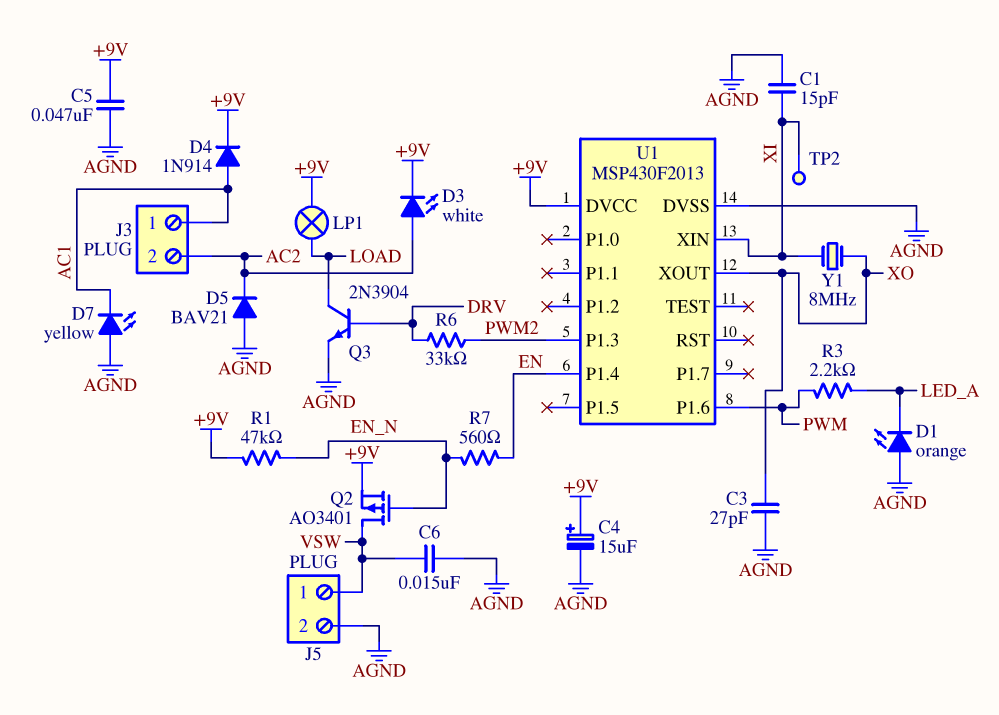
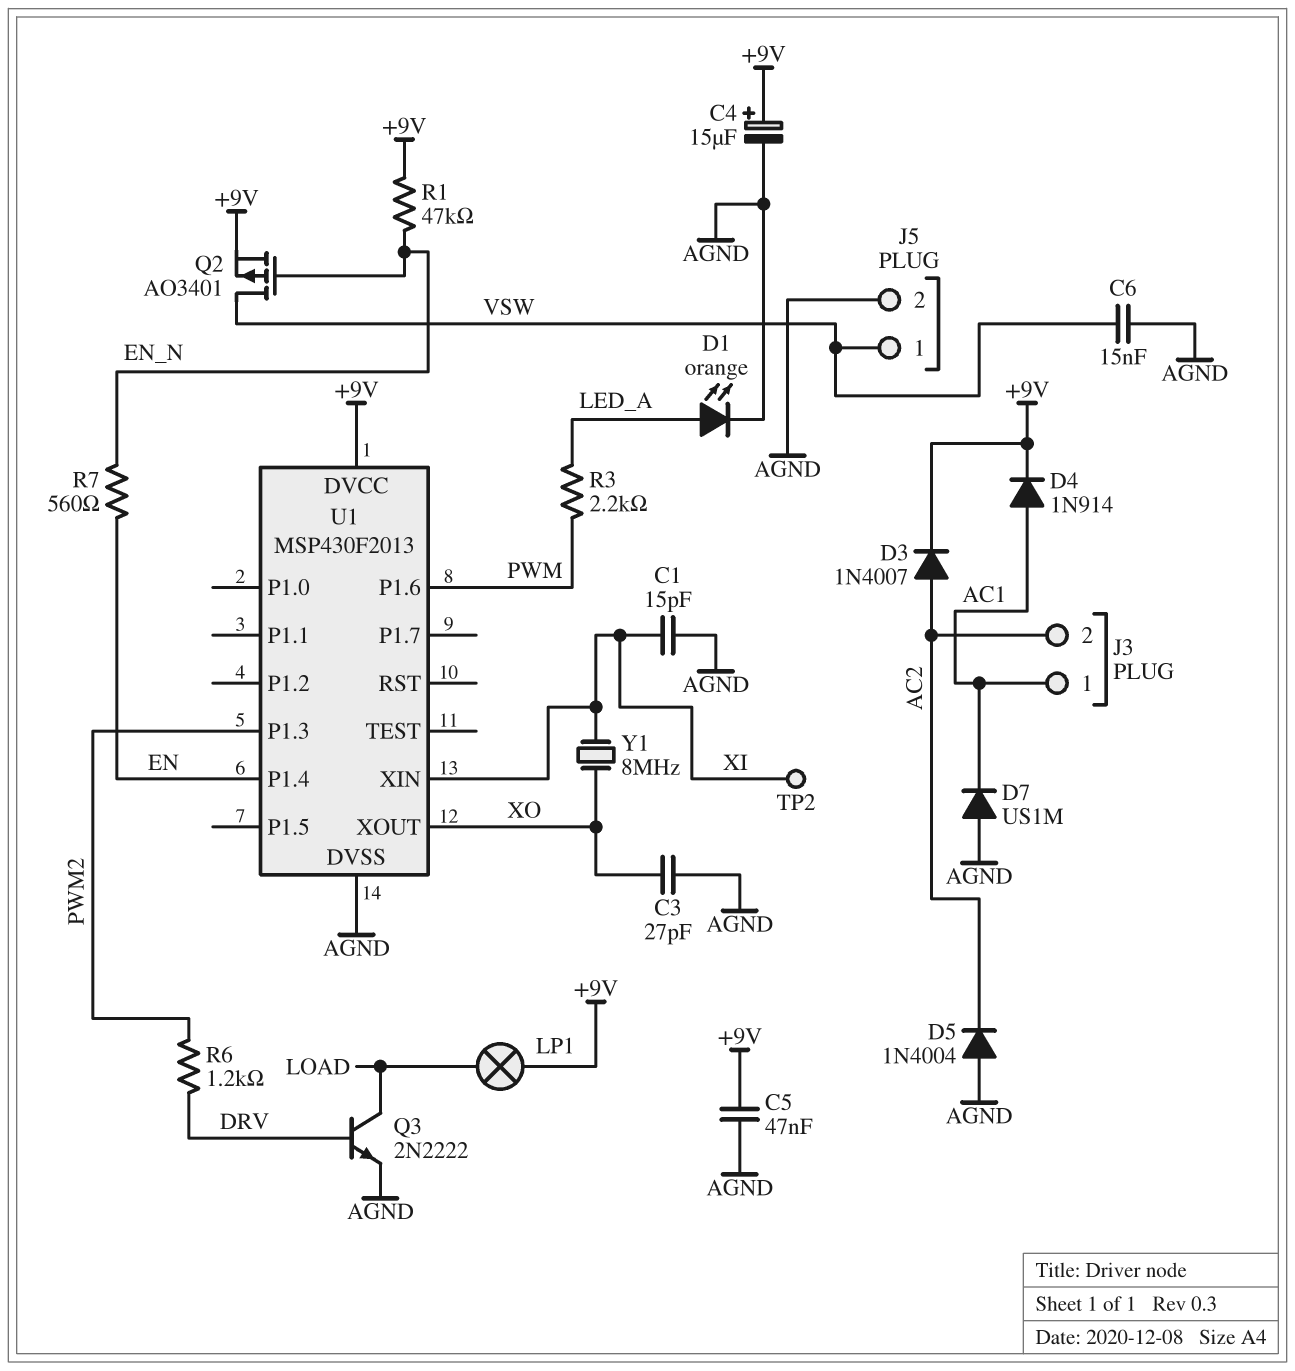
D1: LED orange (A AGND, K LED_A) -> LED orange (A LED_A, K AGND)
D3: LED white (A AC2, K +9V) -> diode 1N4007 (A AC2, K +9V)
D5: diode BAV21 (A AGND, K AC2) -> diode 1N4004 (A AGND, K AC2)
D7: LED yellow (A AGND, K AC1) -> diode US1M (A AGND, K AC1)
Q3: NPN 2N3904 (B DRV, C LOAD, E AGND) -> NPN 2N2222 (B DRV, C LOAD, E AGND)
R6: 33k (DRV, PWM2) -> 1.2k (DRV, PWM2)

